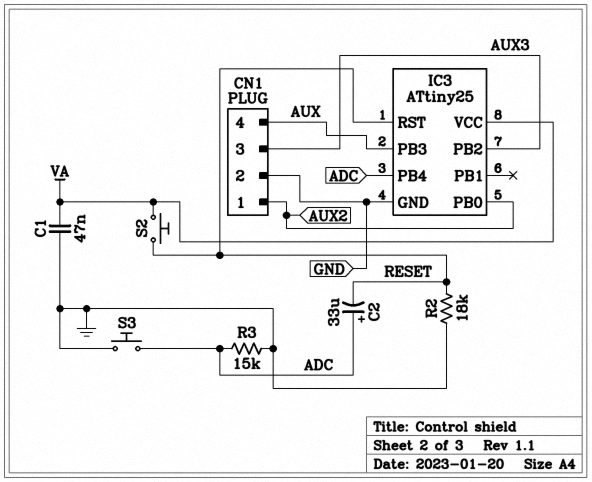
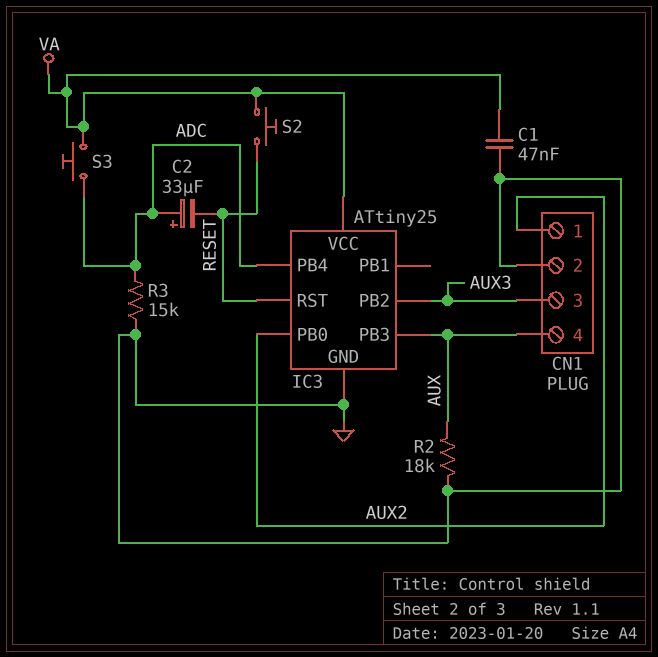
R2: 18k (GND, RESET) -> 18k (AUX, GND)
S3: button (ADC, GND) -> button (ADC, VA)

